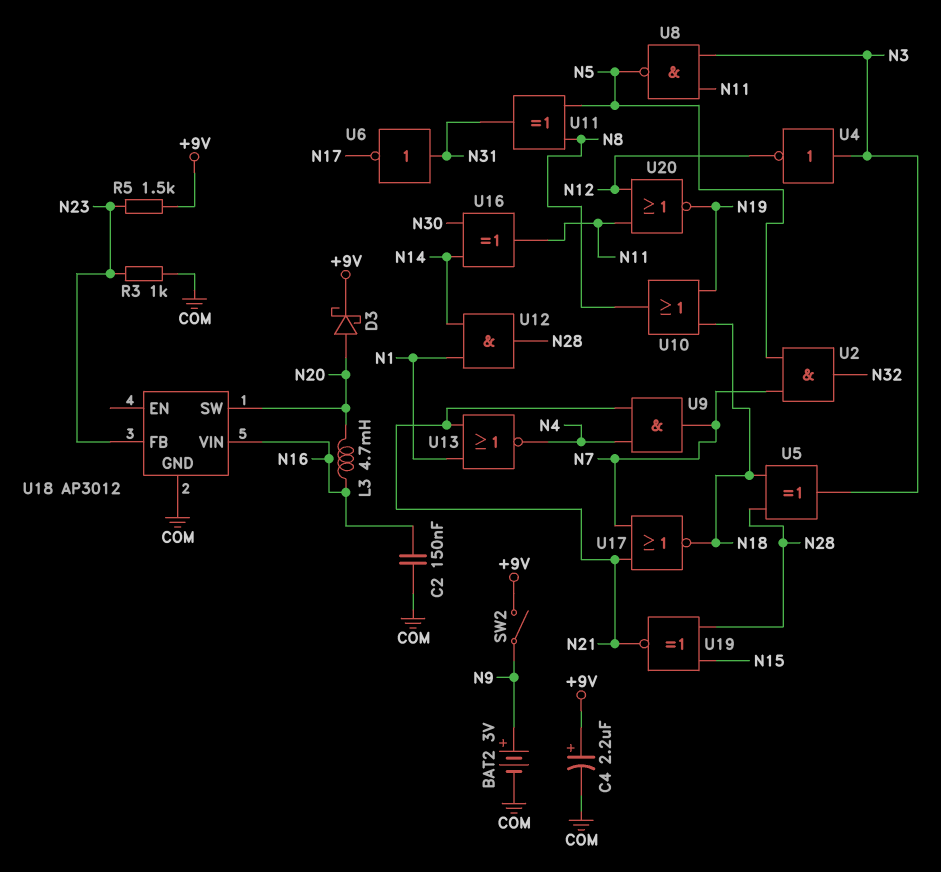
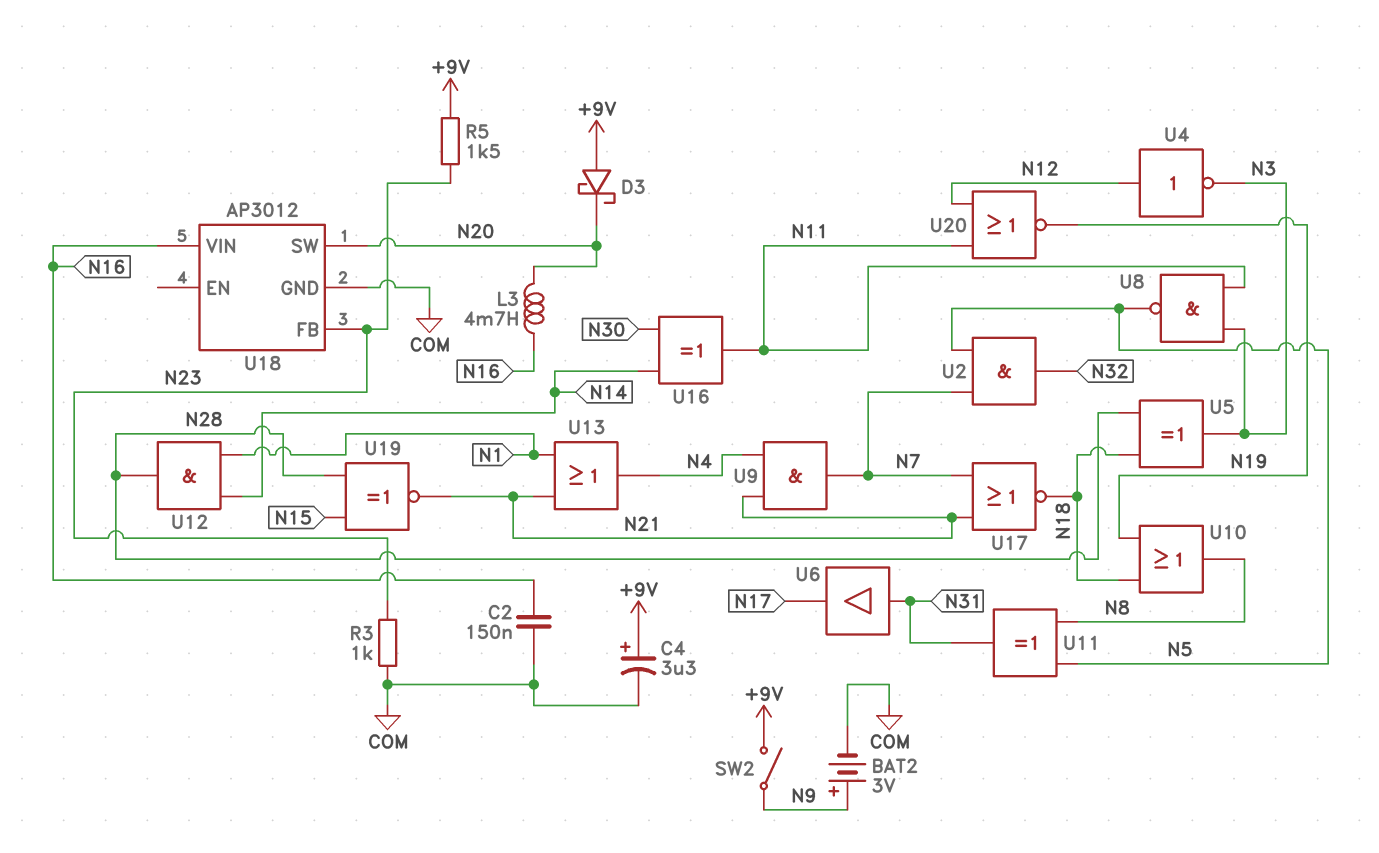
C4: 2.2uF (plus +9V, minus COM) -> 3.3uF (plus +9V, minus COM)
D3: schottky (A N20, K +9V) -> schottky (A +9V, K N20)
U4: NOT (in N3, out N12) -> NOT (in N12, out N3)
U6: NOT (in N31, out N17) -> buffer (in N31, out N17)
U13: NOR (in N1, in N21, out N4) -> OR (in N1, in N21, out N4)

